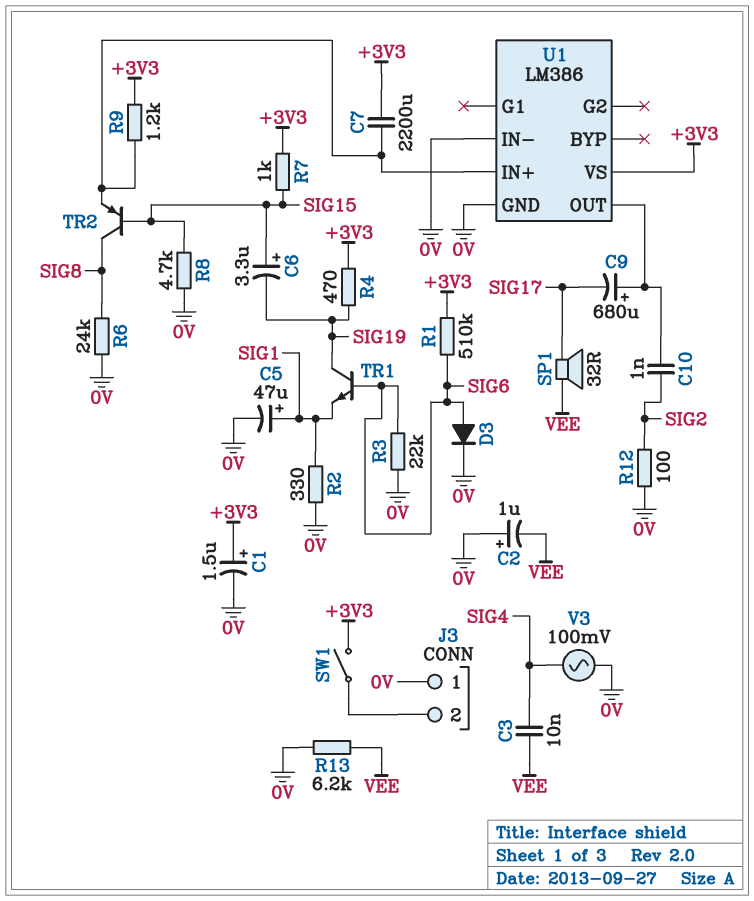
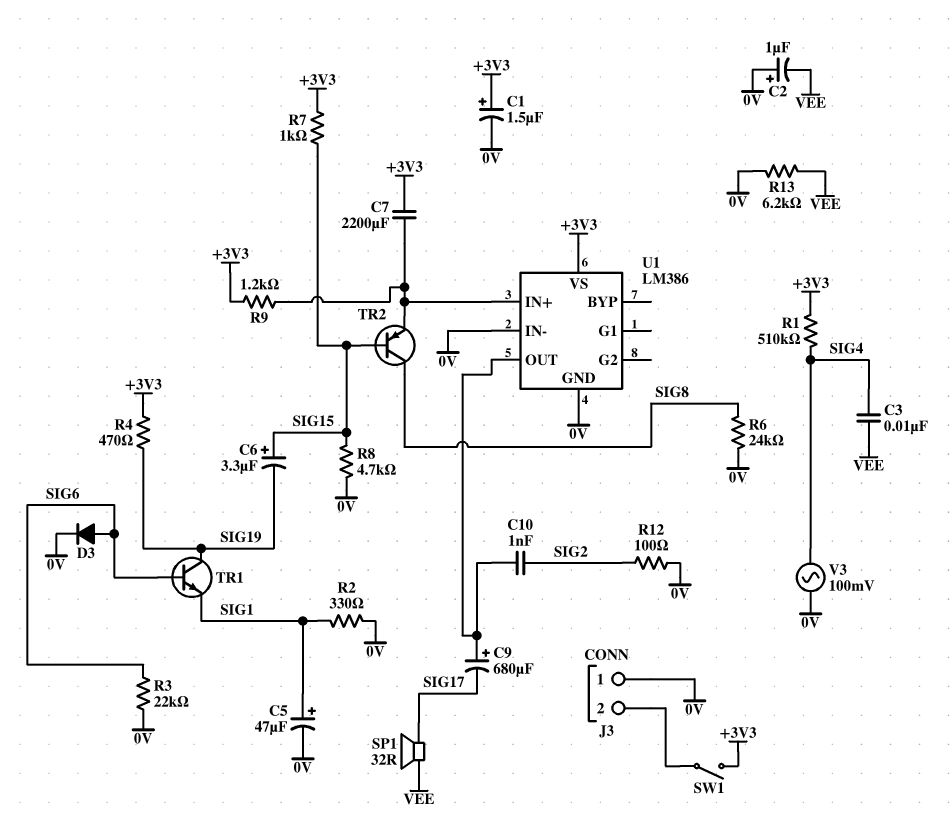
R1: 510k (+3V3, SIG6) -> 510k (+3V3, SIG4)

